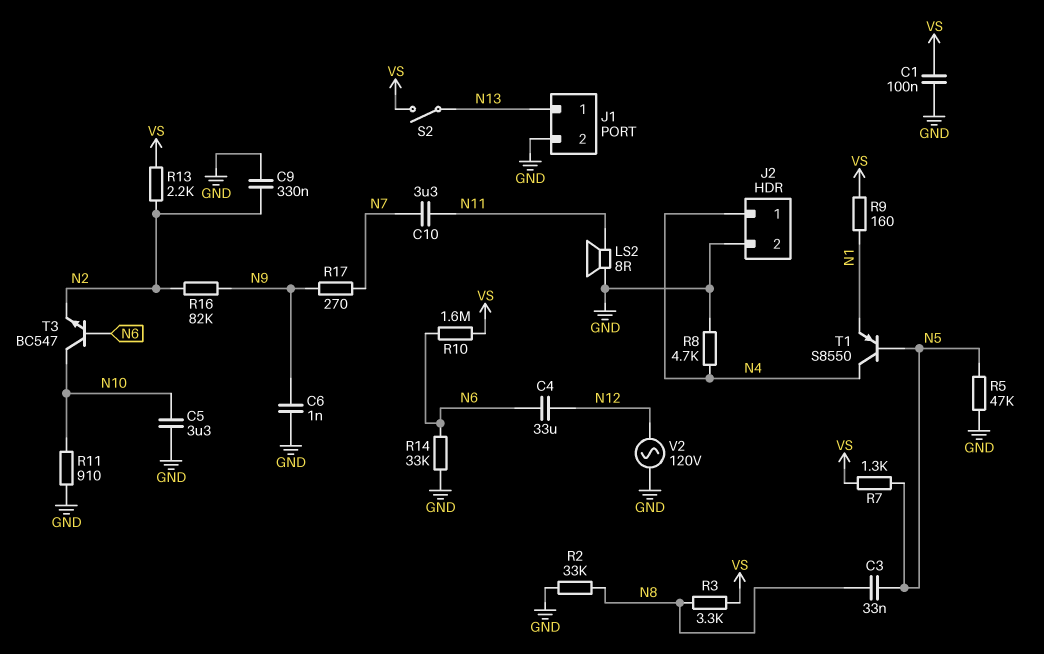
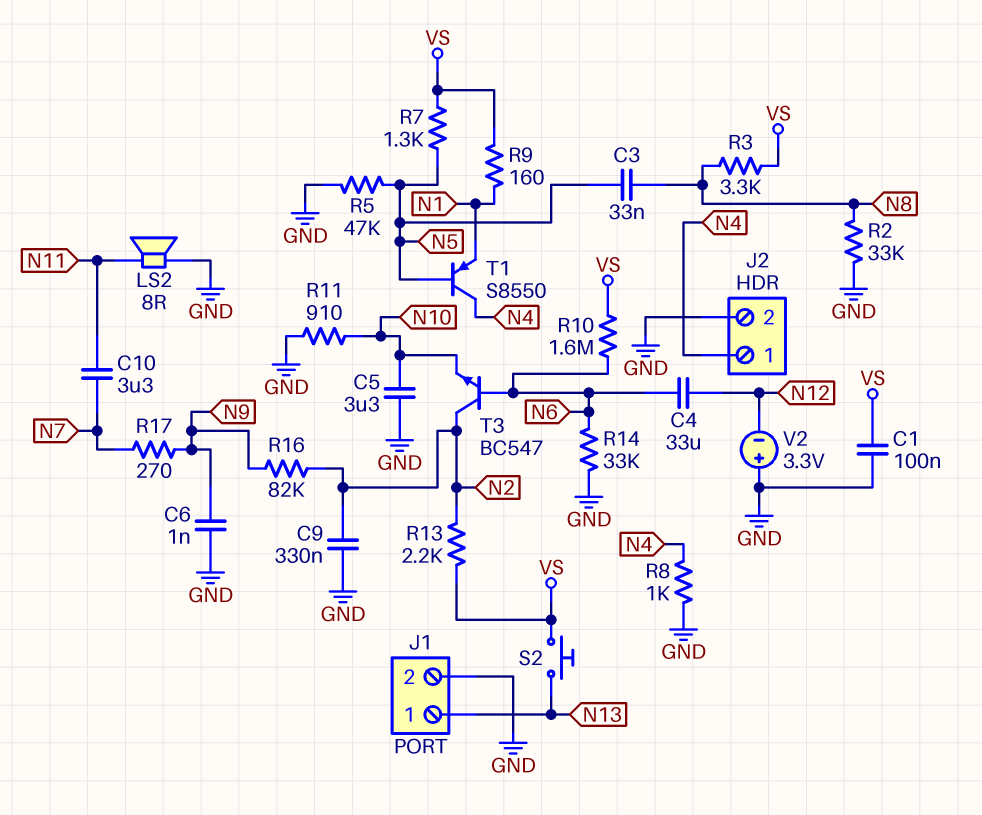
R8: 4.7k (GND, N4) -> 1k (GND, N4)
S2: switch (N13, VS) -> button (N13, VS)
T3: NPN BC547 (B N6, C N10, E N2) -> NPN BC547 (B N6, C N2, E N10)
V2: AC 120V (GND, N12) -> 3.3V (plus GND, minus N12)

